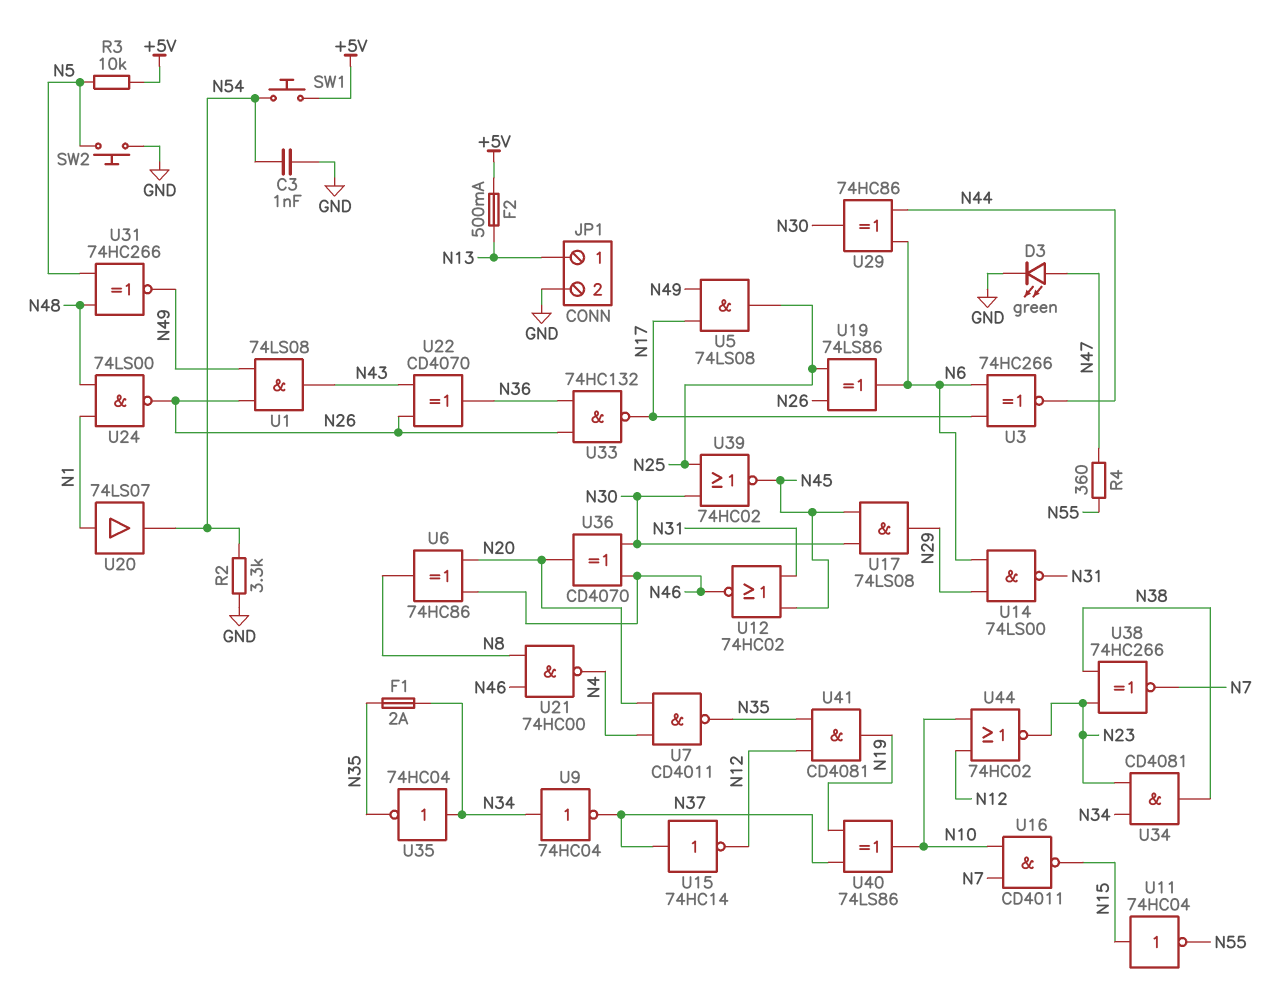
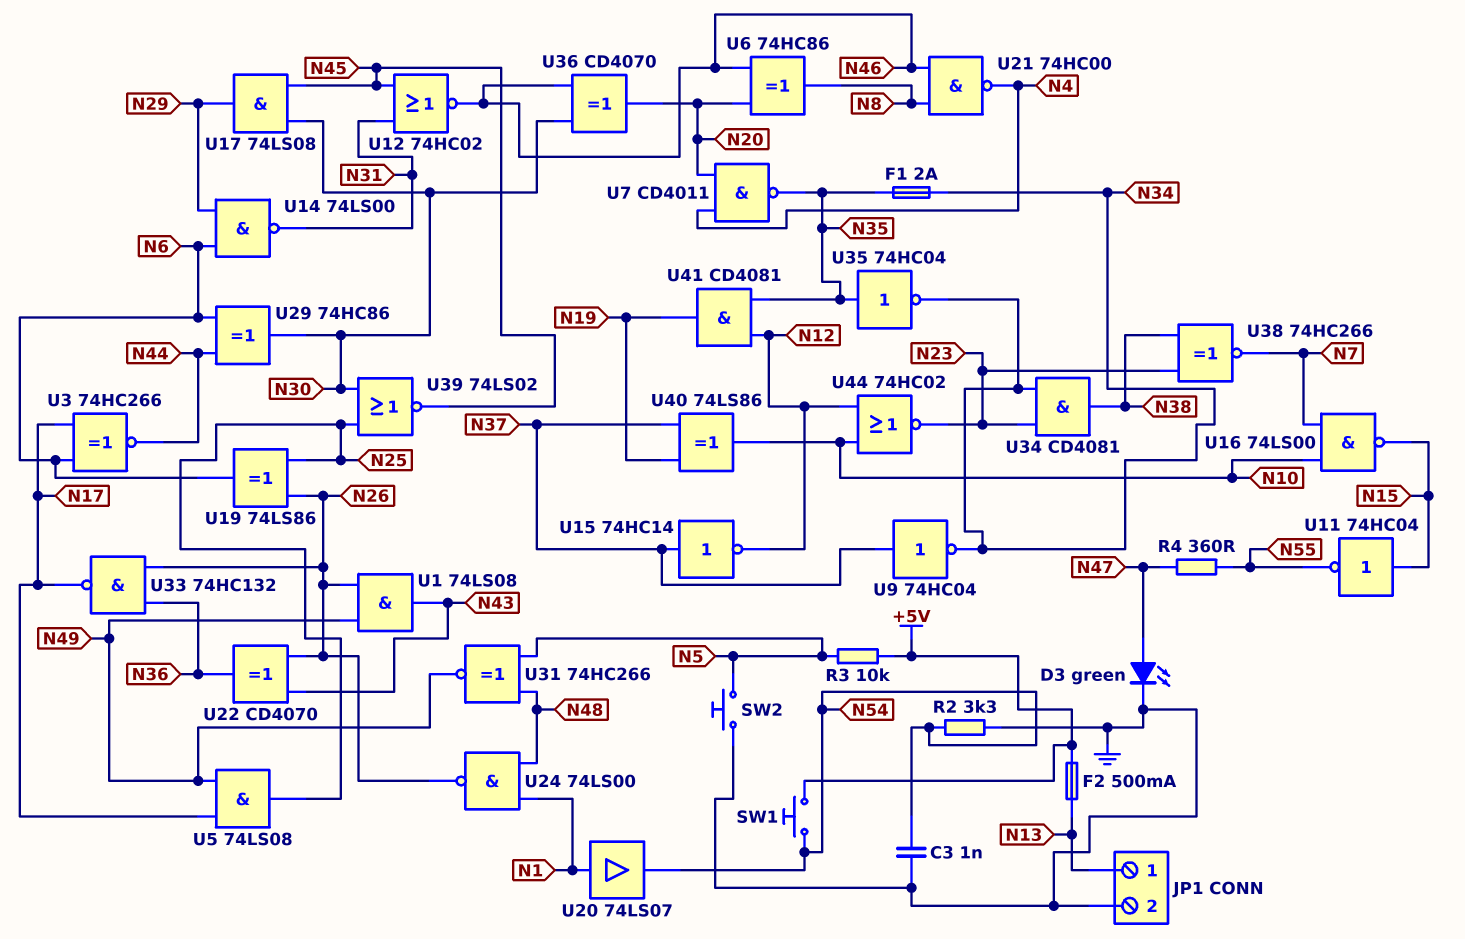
U9: NOT 74HC04 (in N34, out N37) -> NOT 74HC04 (in N37, out N34)
U16: NAND CD4011 (in N7, in N10, out N15) -> NAND 74LS00 (in N7, in N10, out N15)
U35: NOT 74HC04 (in N34, out N35) -> NOT 74HC04 (in N35, out N34)
U39: NOR 74HC02 (in N25, in N30, out N45) -> NOR 74LS02 (in N25, in N30, out N45)

